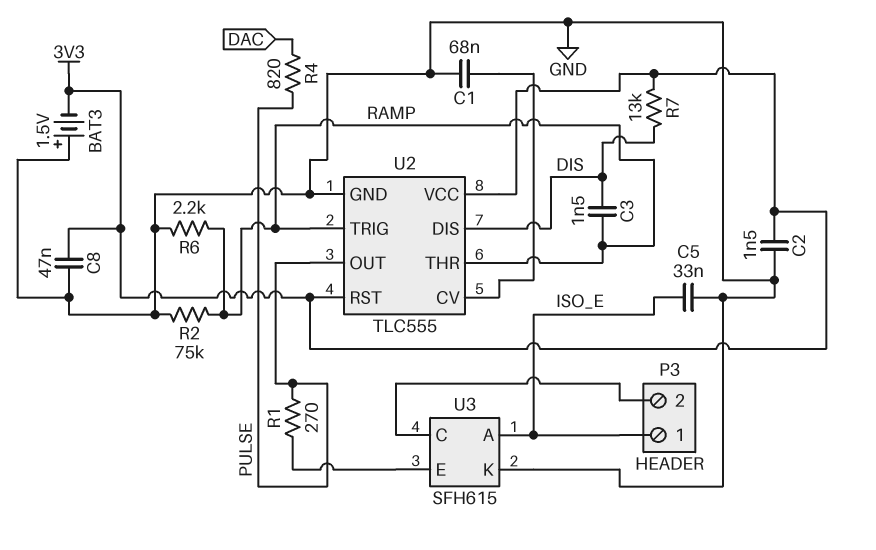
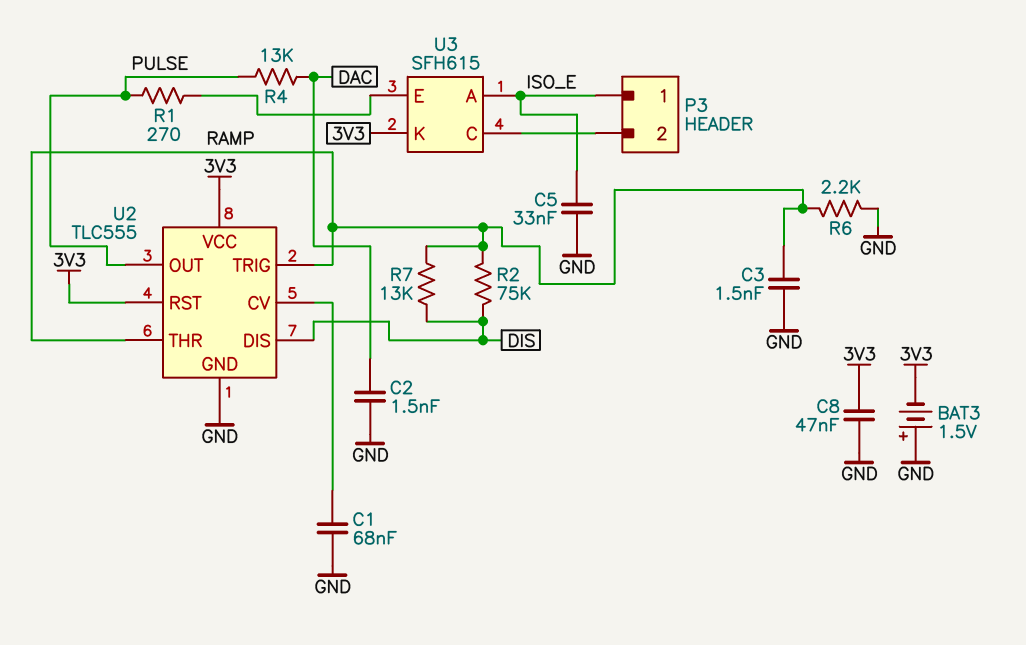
C2: 1.5nF (3V3, GND) -> 1.5nF (DAC, GND)
C3: 1.5nF (DIS, RAMP) -> 1.5nF (GND, RAMP)
R2: 75k (GND, RAMP) -> 75k (DIS, RAMP)
R4: 820 (DAC, PULSE) -> 13k (DAC, PULSE)
R7: 13k (3V3, DIS) -> 13k (DIS, RAMP)
U3 pin K: GND -> 3V3

